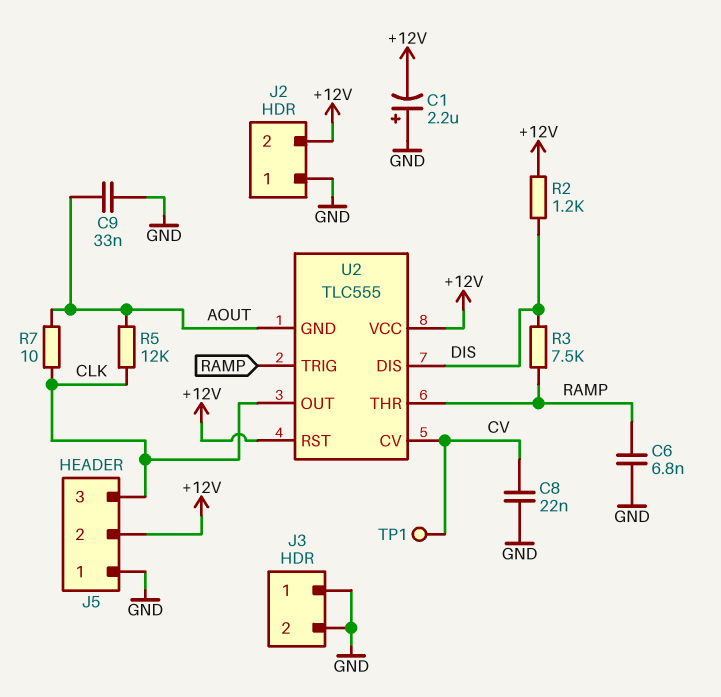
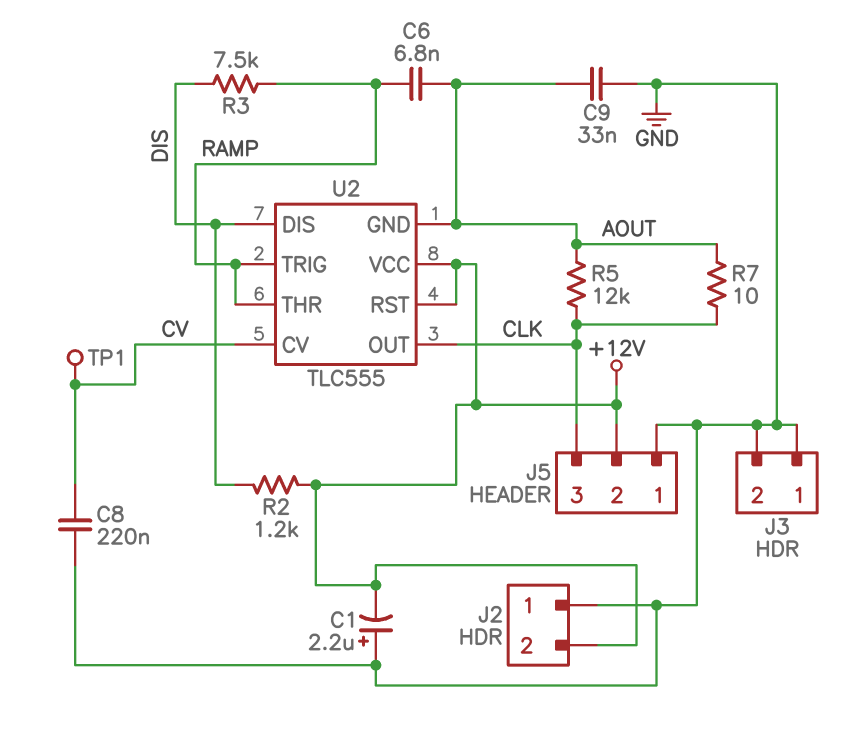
C6: 6.8nF (GND, RAMP) -> 6.8nF (AOUT, RAMP)
C8: 22nF (CV, GND) -> 220nF (CV, GND)

